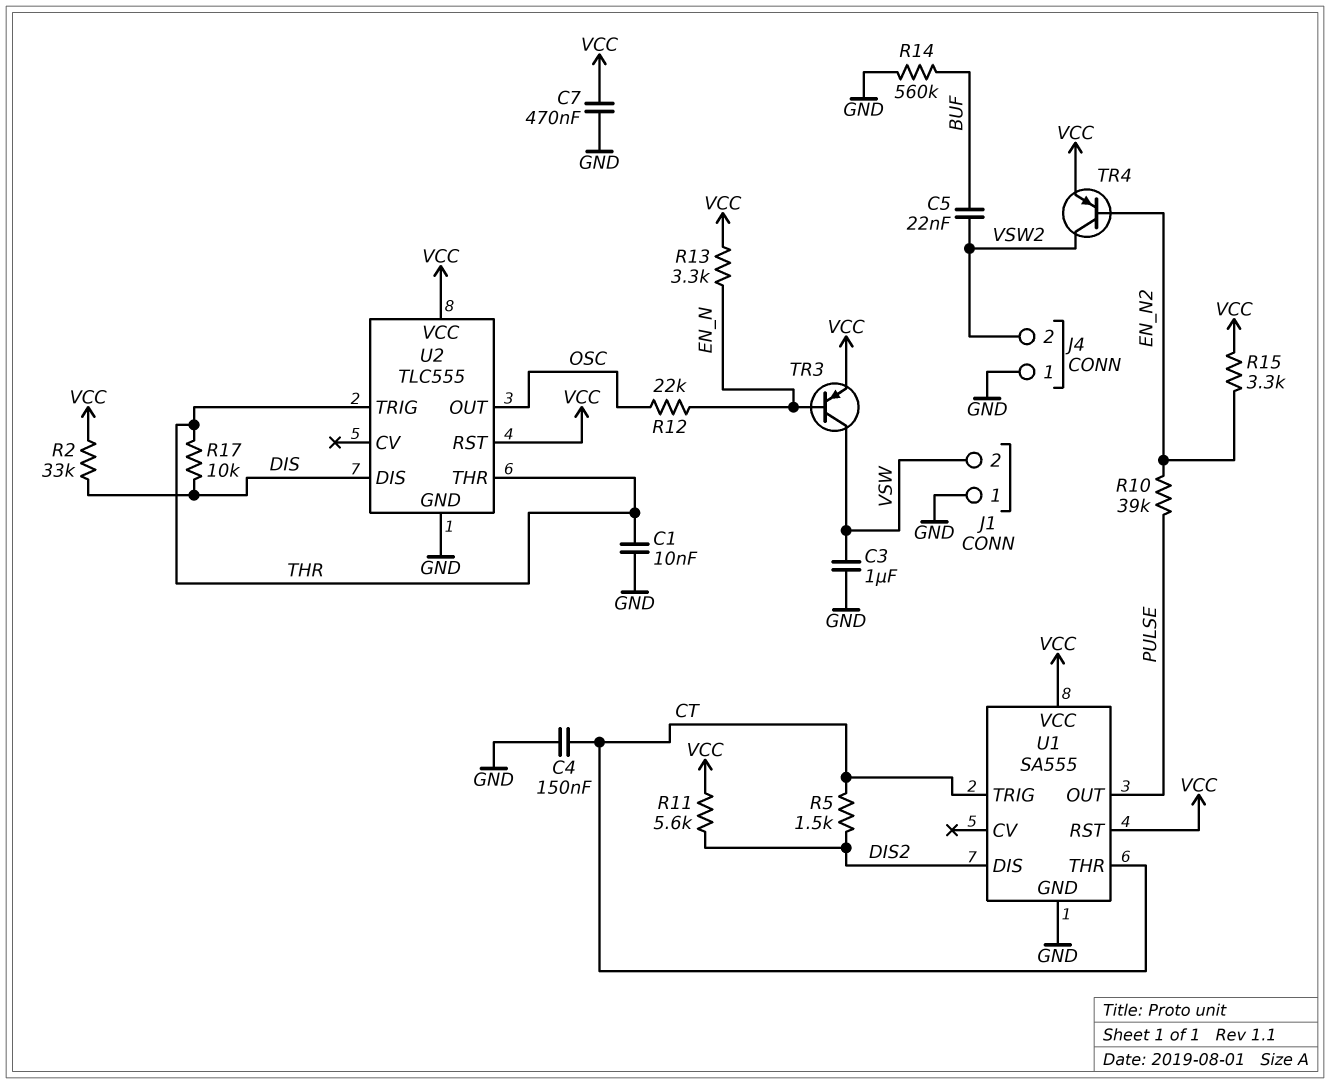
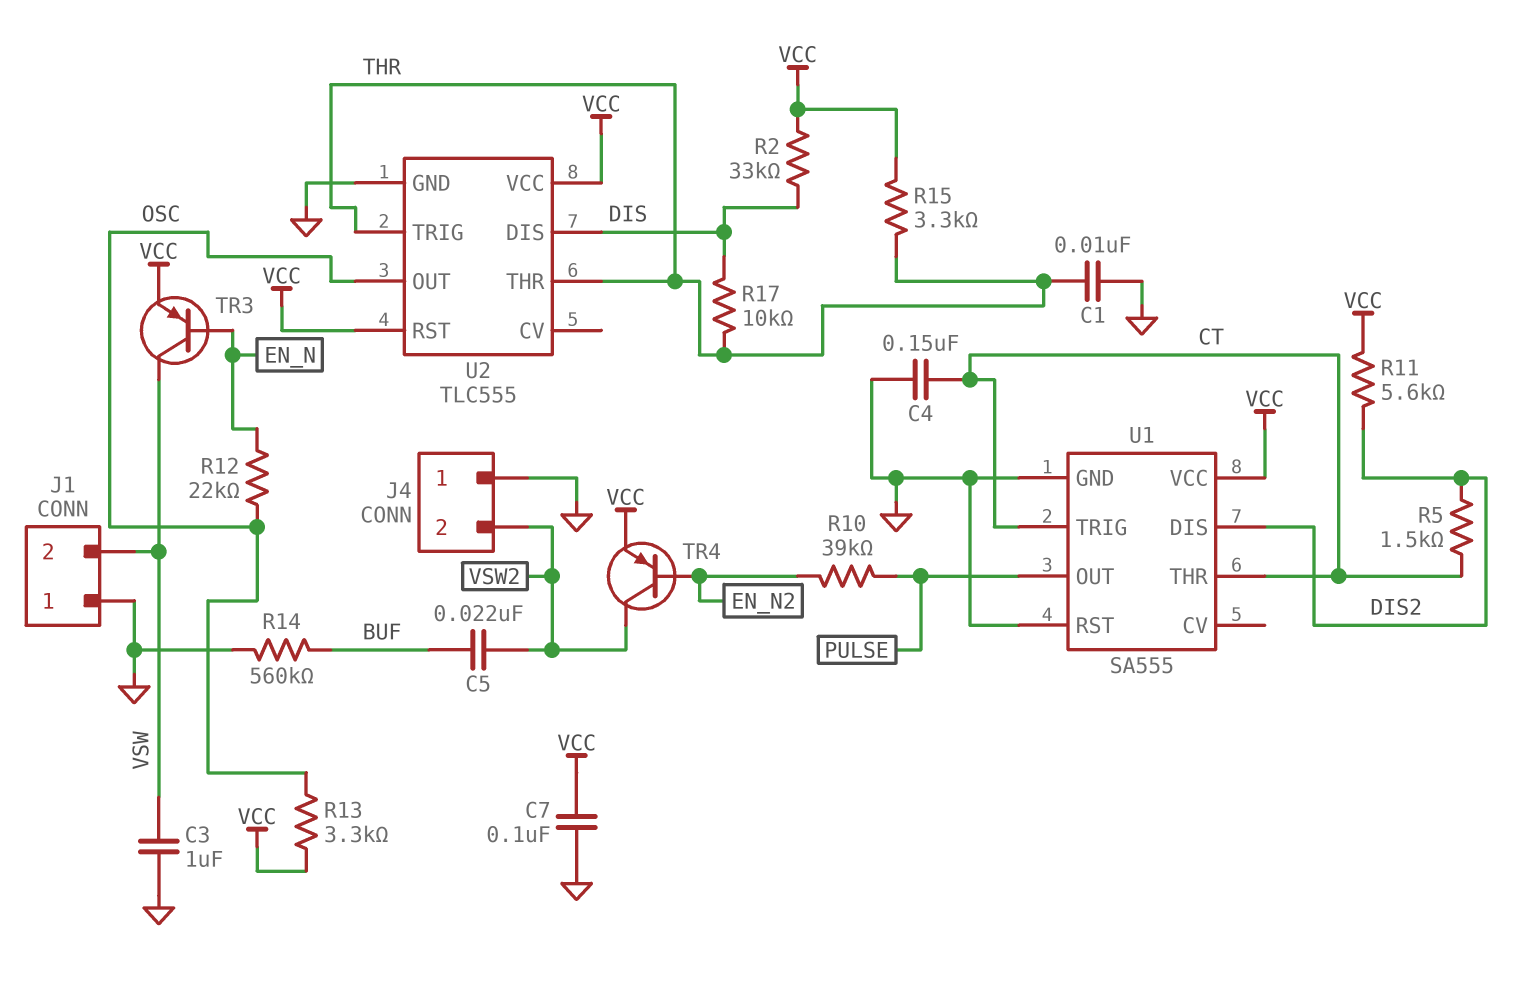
C7: 470nF (GND, VCC) -> 100nF (GND, VCC)
R13: 3.3k (EN_N, VCC) -> 3.3k (OSC, VCC)
R15: 3.3k (EN_N2, VCC) -> 3.3k (THR, VCC)
U1 pin RST: VCC -> GND

